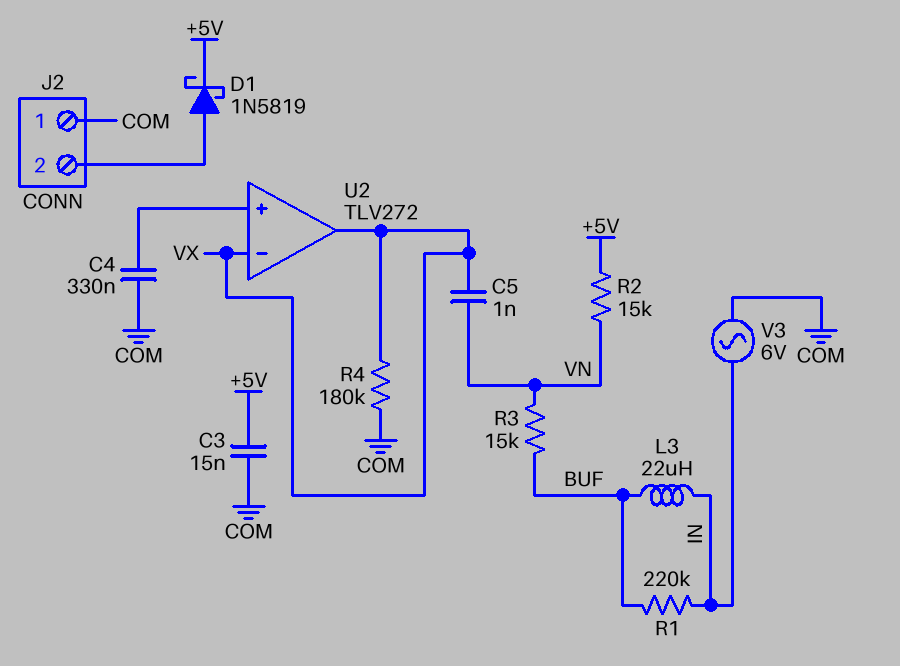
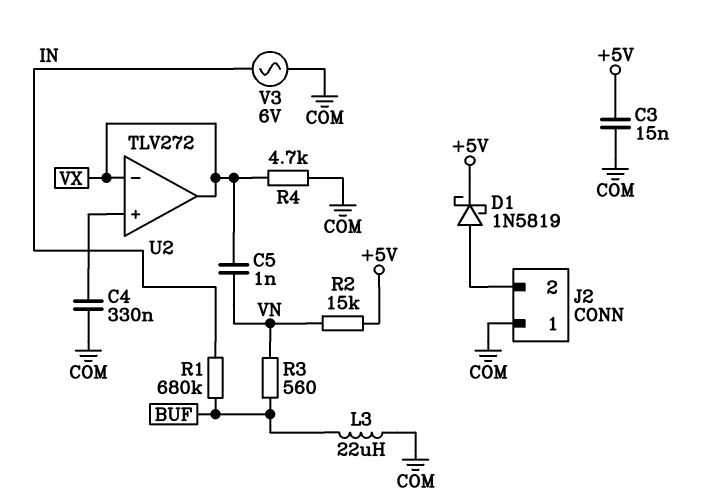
L3: 22uH (BUF, IN) -> 22uH (BUF, COM)
R1: 220k (BUF, IN) -> 680k (BUF, IN)
R3: 15k (BUF, VN) -> 560 (BUF, VN)
R4: 180k (COM, VX) -> 4.7k (COM, VX)

